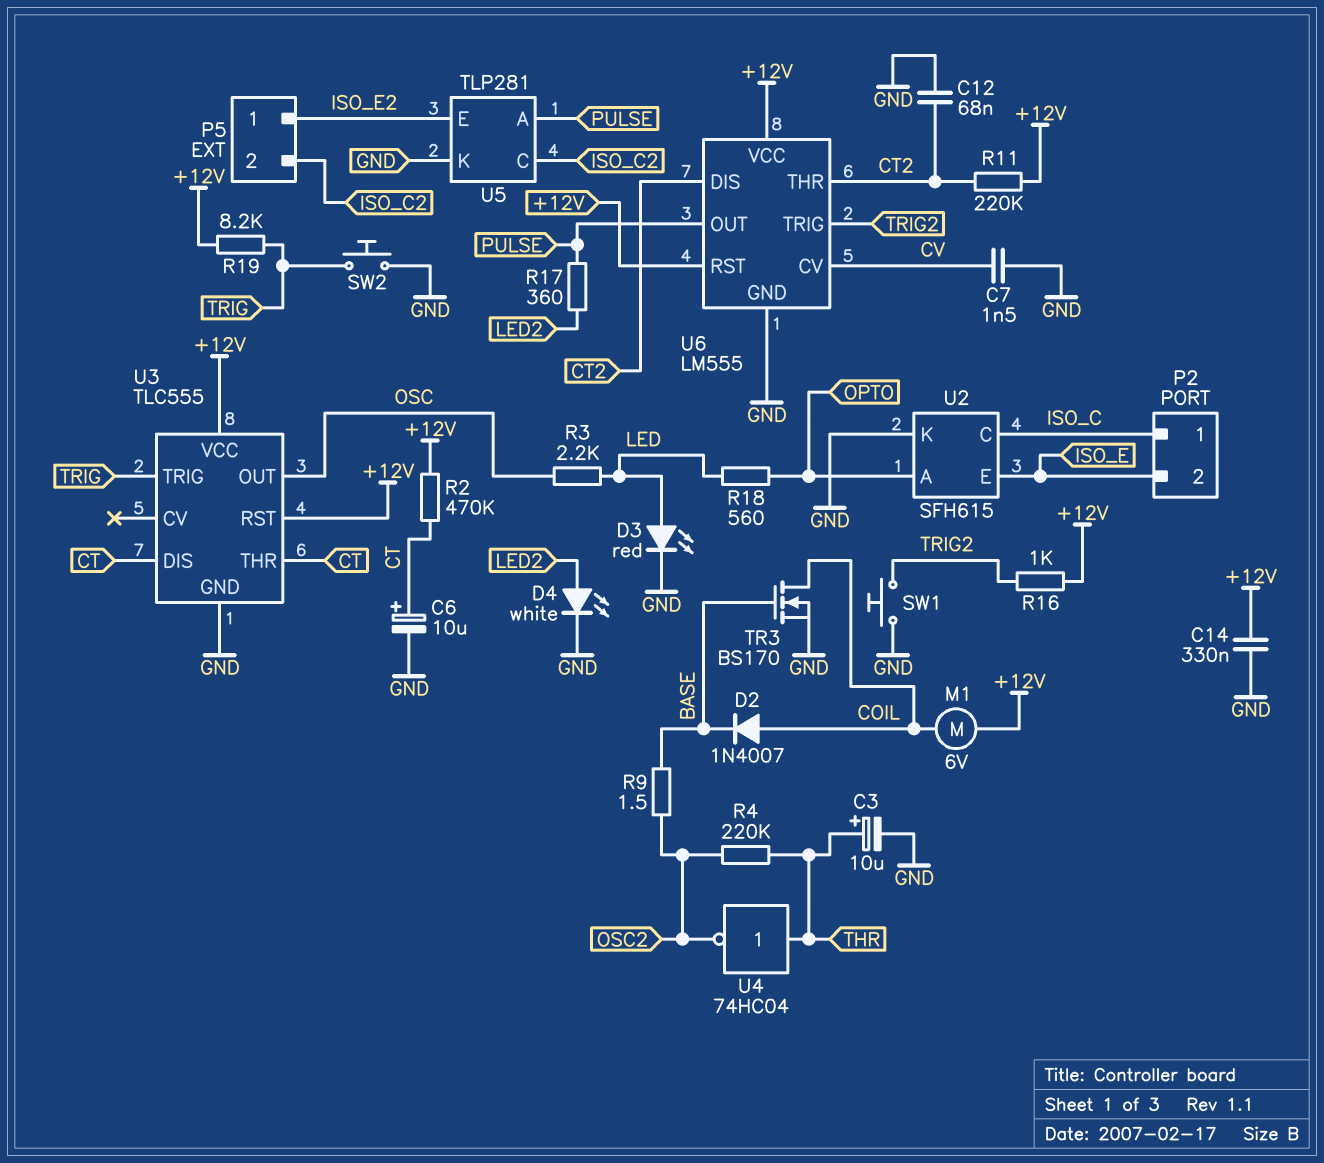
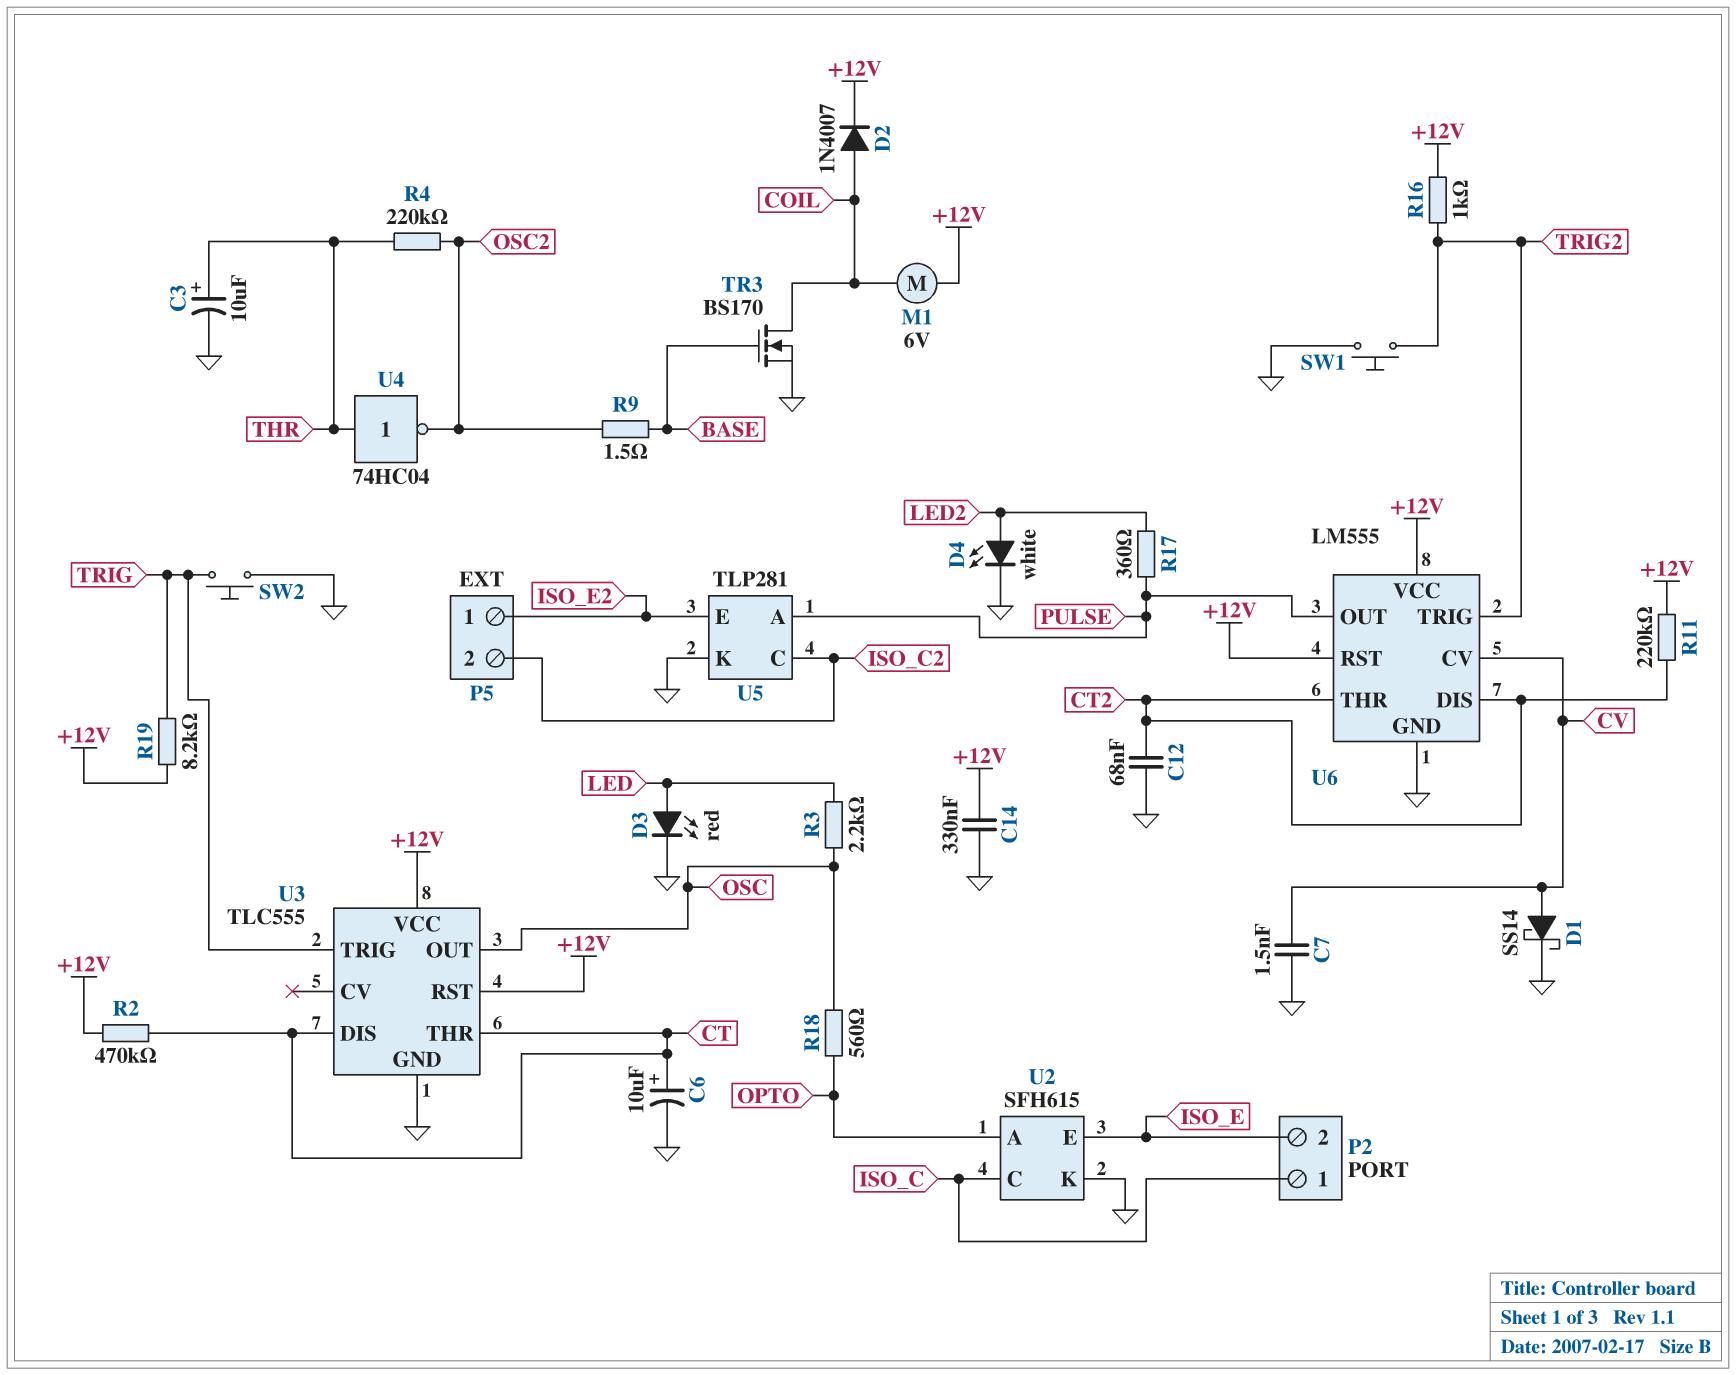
D1: none -> schottky SS14 (A CV, K GND)
D2: diode 1N4007 (A COIL, K BASE) -> diode 1N4007 (A COIL, K +12V)
R18: 560 (LED, OPTO) -> 560 (OPTO, OSC)

